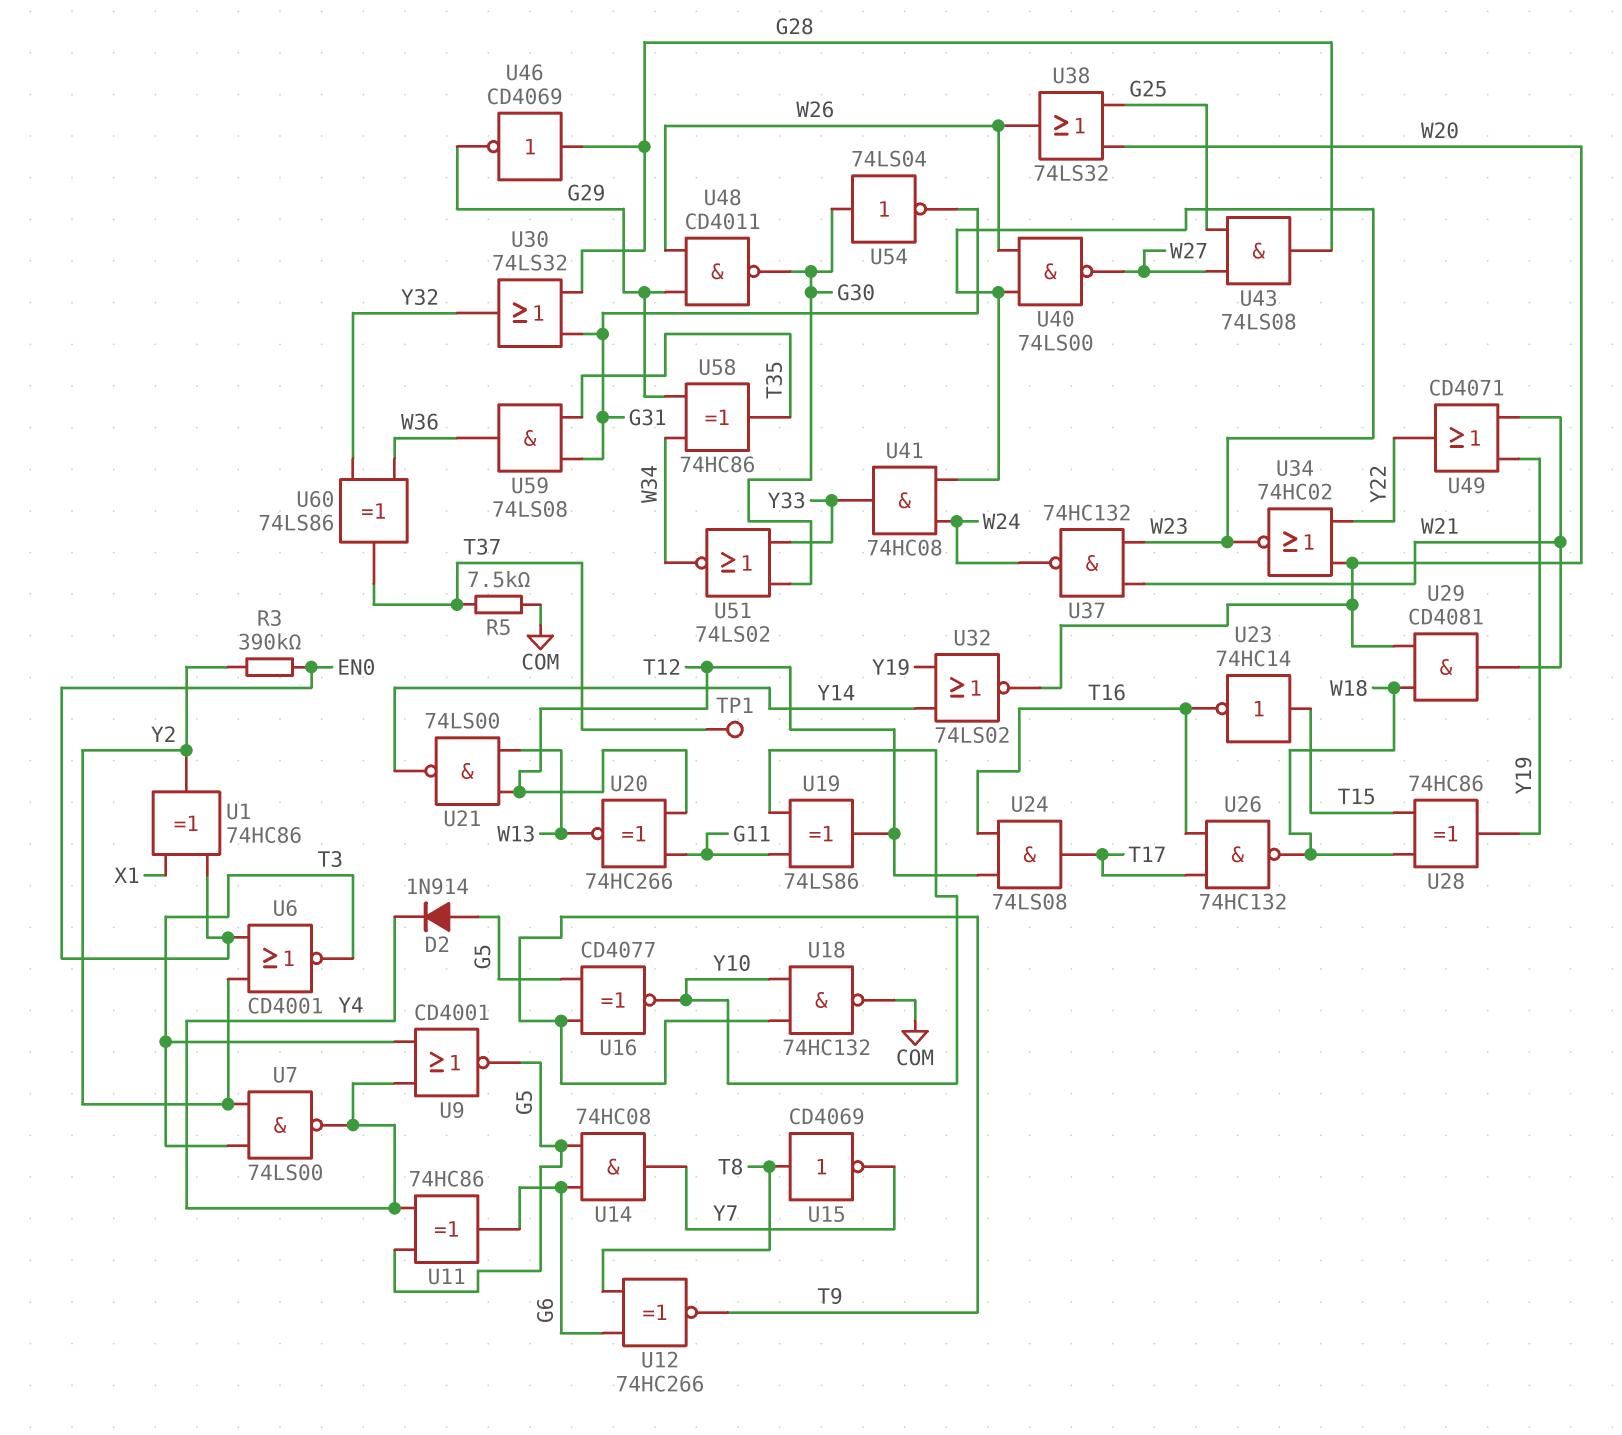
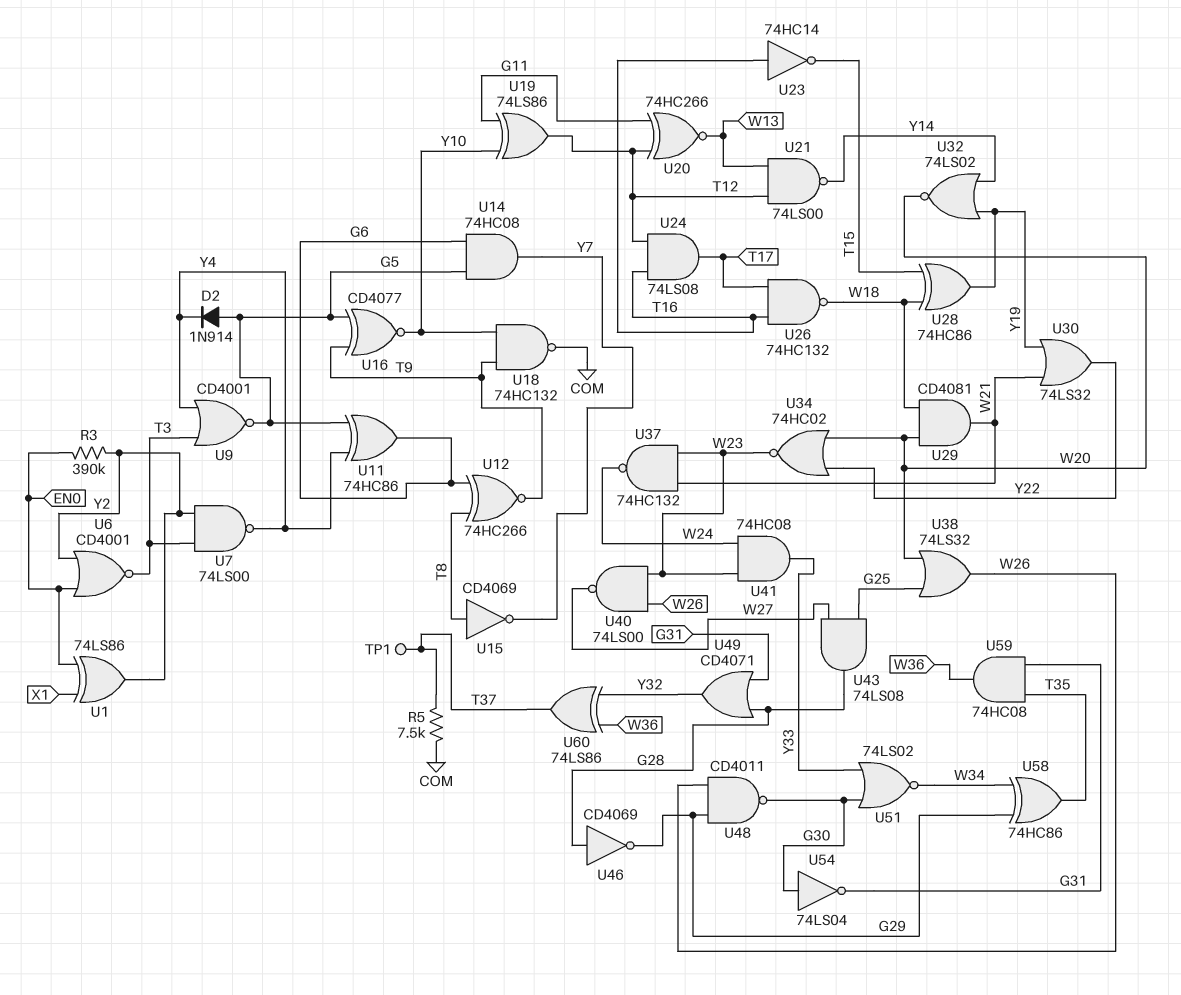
U1: XOR 74HC86 (in EN0, in X1, out Y2) -> XOR 74LS86 (in EN0, in X1, out Y2)
U23: NOT 74HC14 (in T15, out T16) -> NOT 74HC14 (in T16, out T15)
U30: OR 74LS32 (in G28, in G31, out Y32) -> OR 74LS32 (in W21, in Y19, out Y22)
U49: OR CD4071 (in W21, in Y19, out Y22) -> OR CD4071 (in G28, in G31, out Y32)
U59: AND 74LS08 (in G31, in T35, out W36) -> AND 74HC08 (in G31, in T35, out W36)

